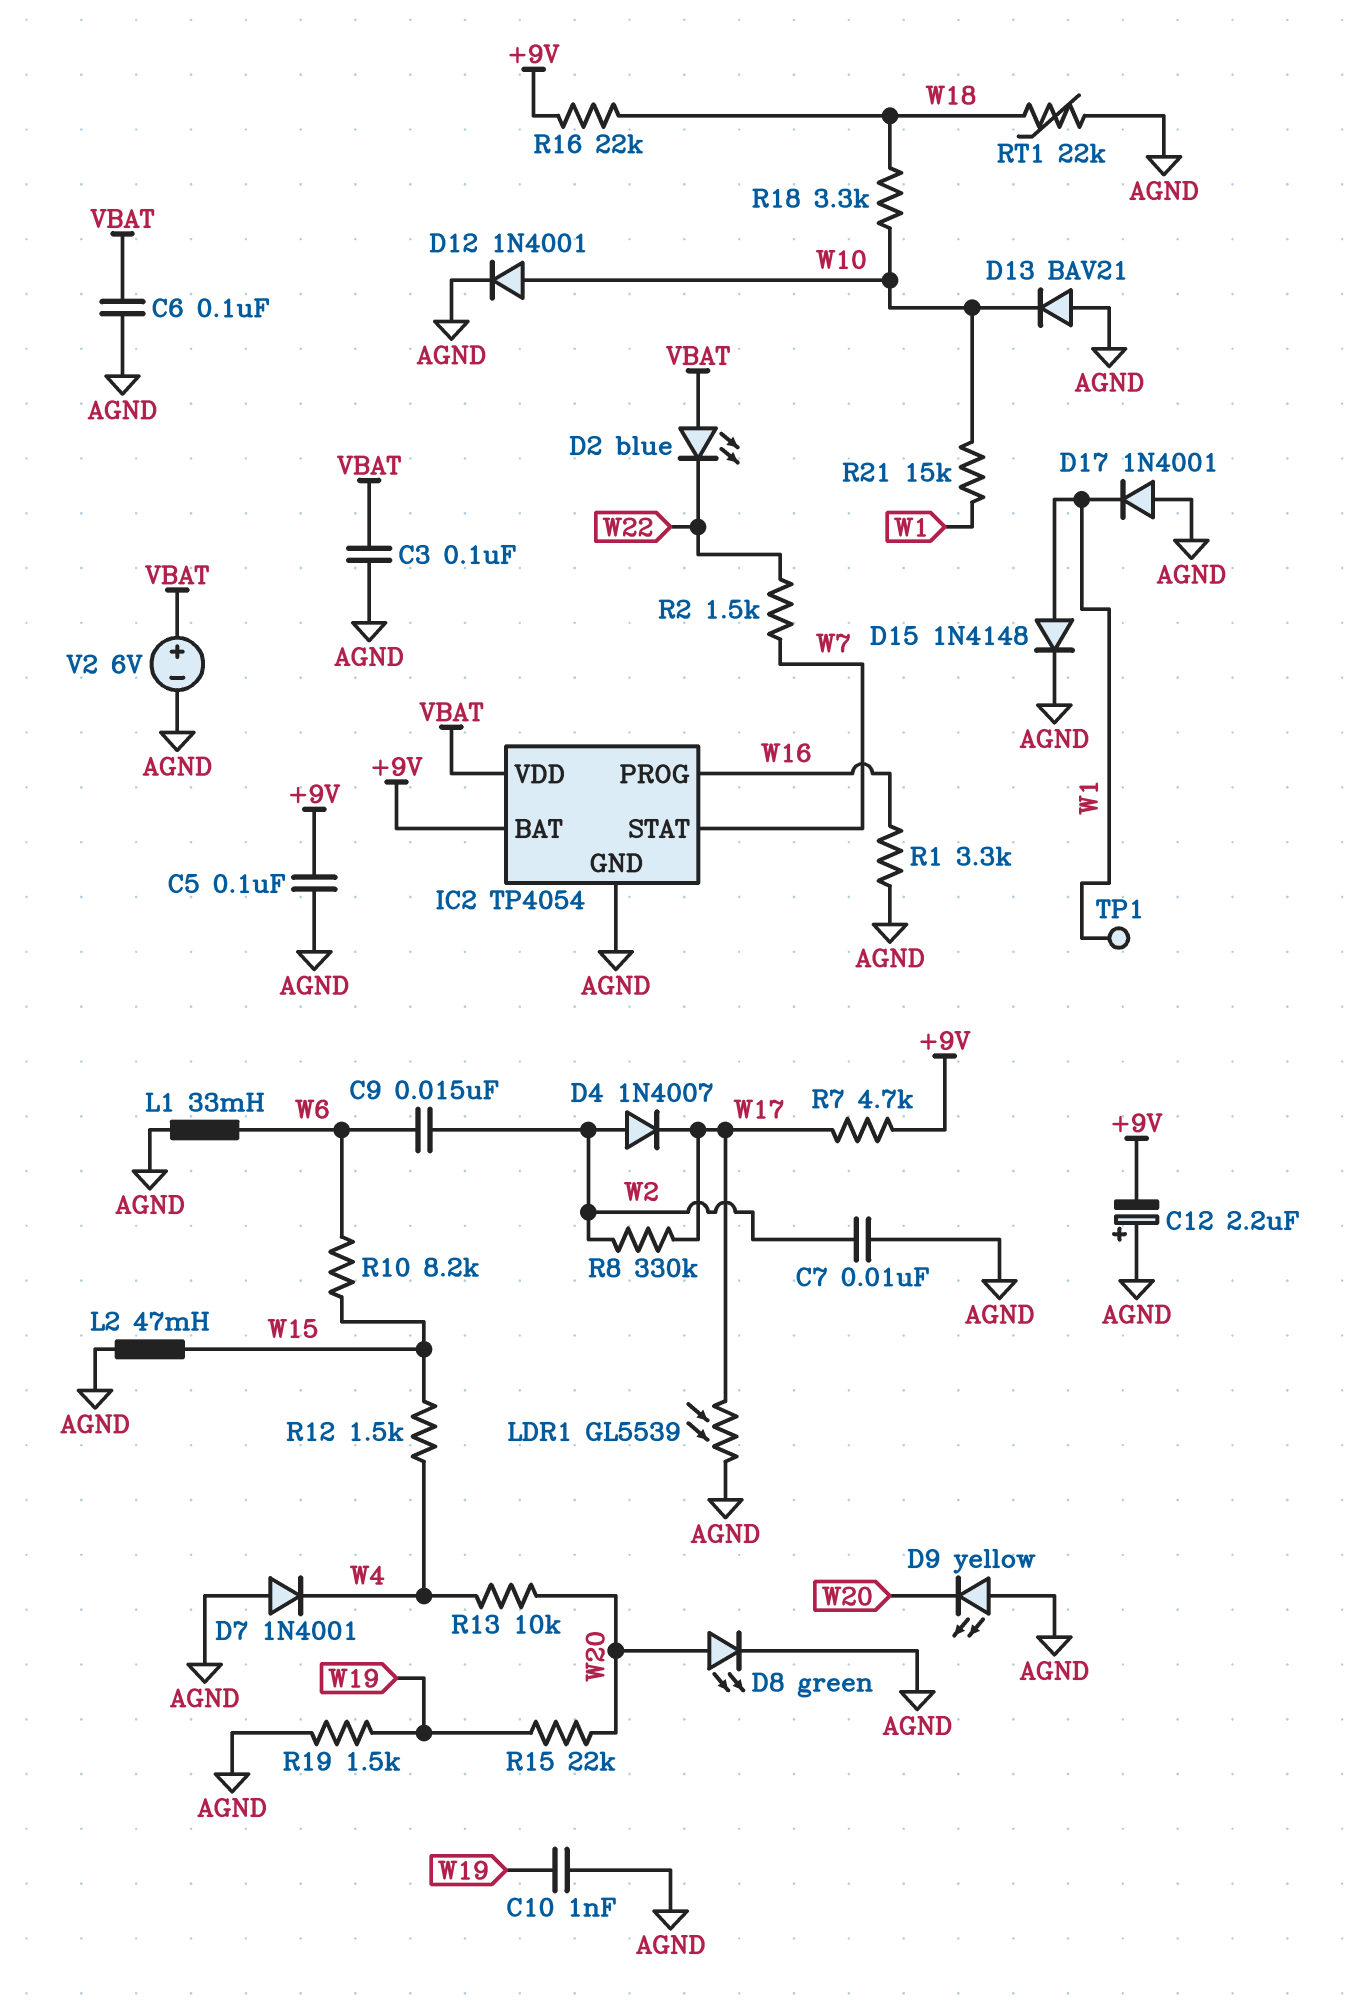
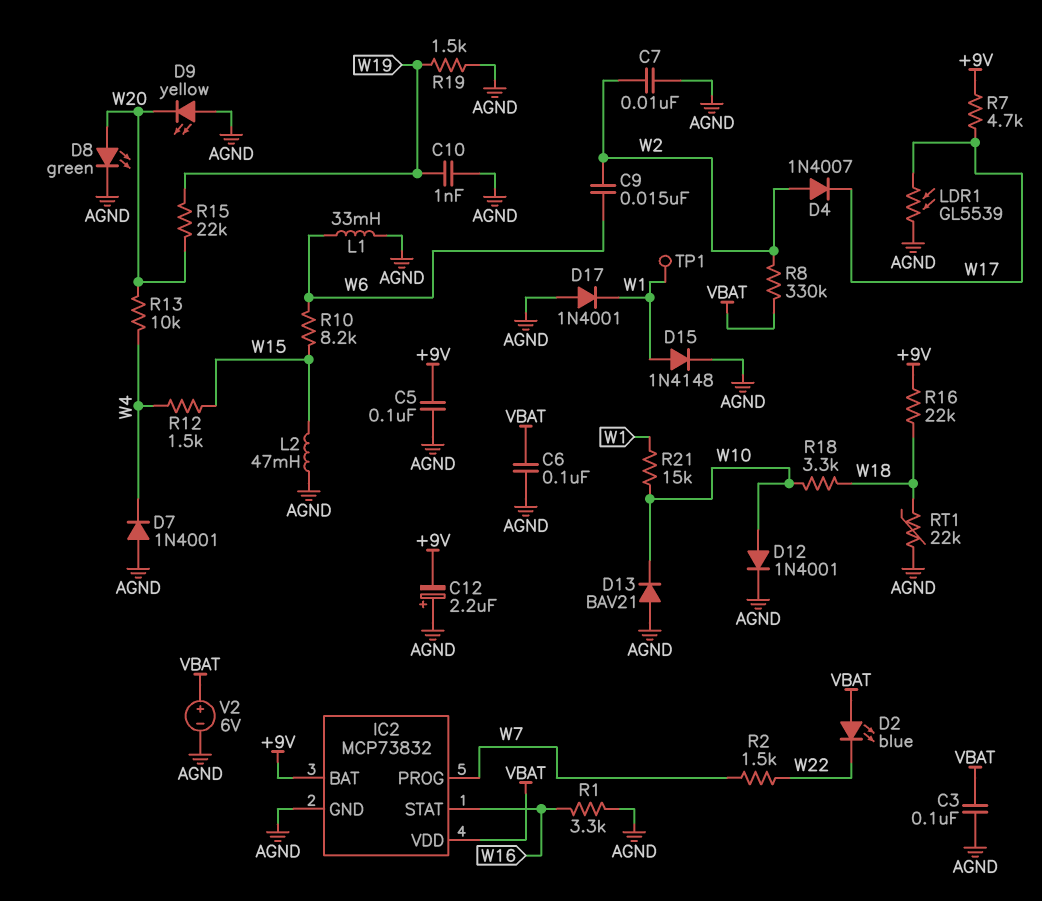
IC2: TP4054 -> MCP73832
IC2 pin PROG: W16 -> W7
IC2 pin STAT: W7 -> W16
R8: 330k (W2, W17) -> 330k (VBAT, W2)

